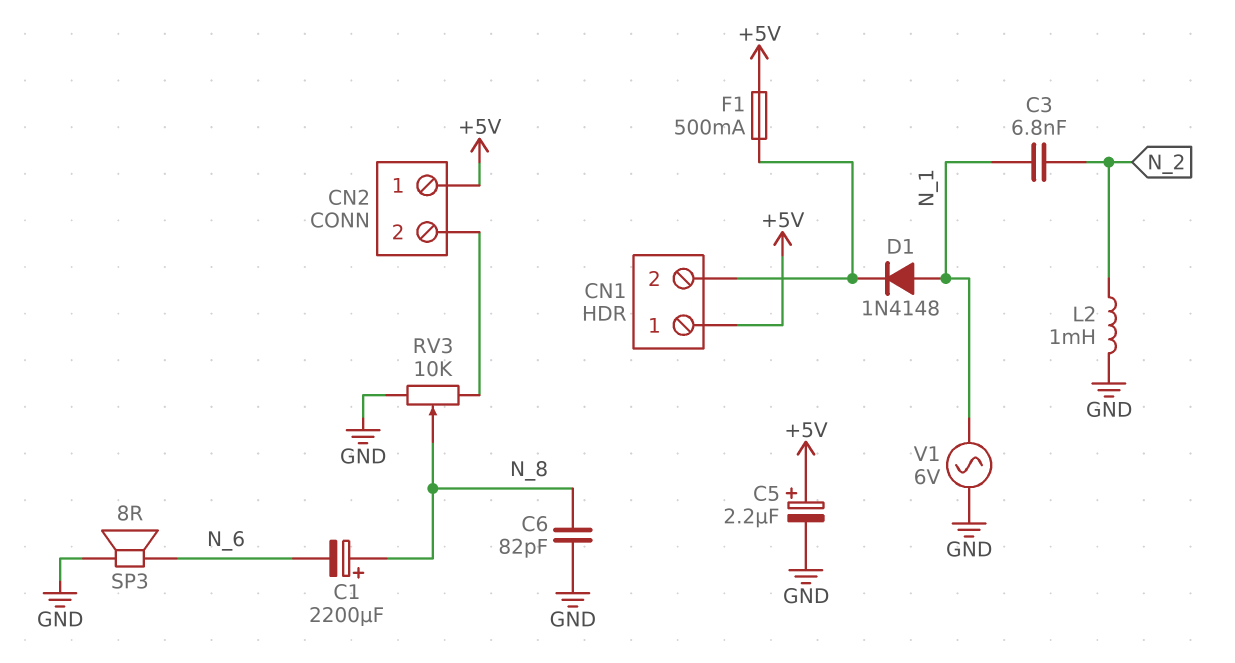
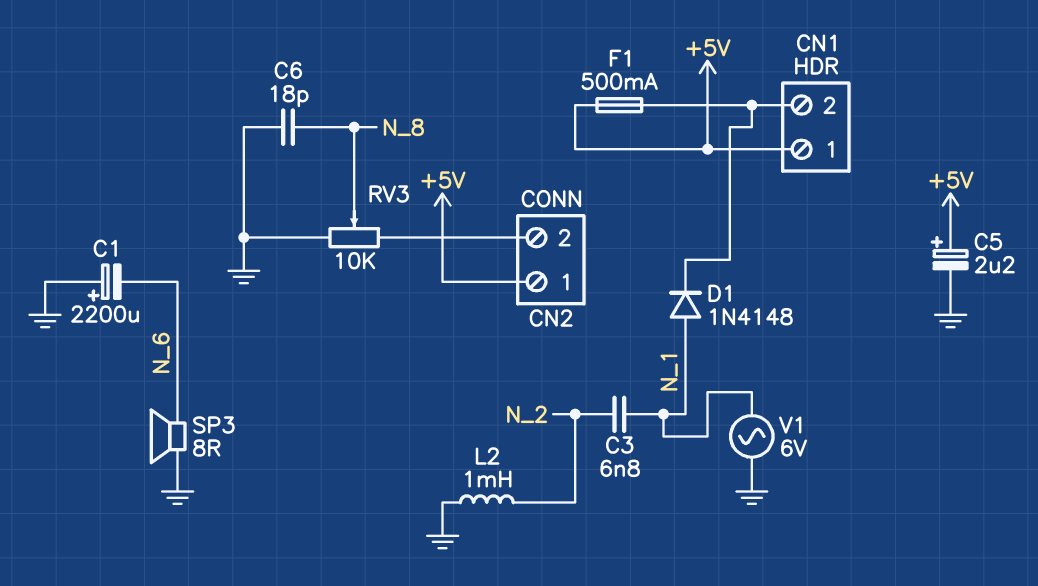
C1: 2200uF (plus N_8, minus N_6) -> 2200uF (plus GND, minus N_6)
C6: 82pF (GND, N_8) -> 18pF (GND, N_8)

